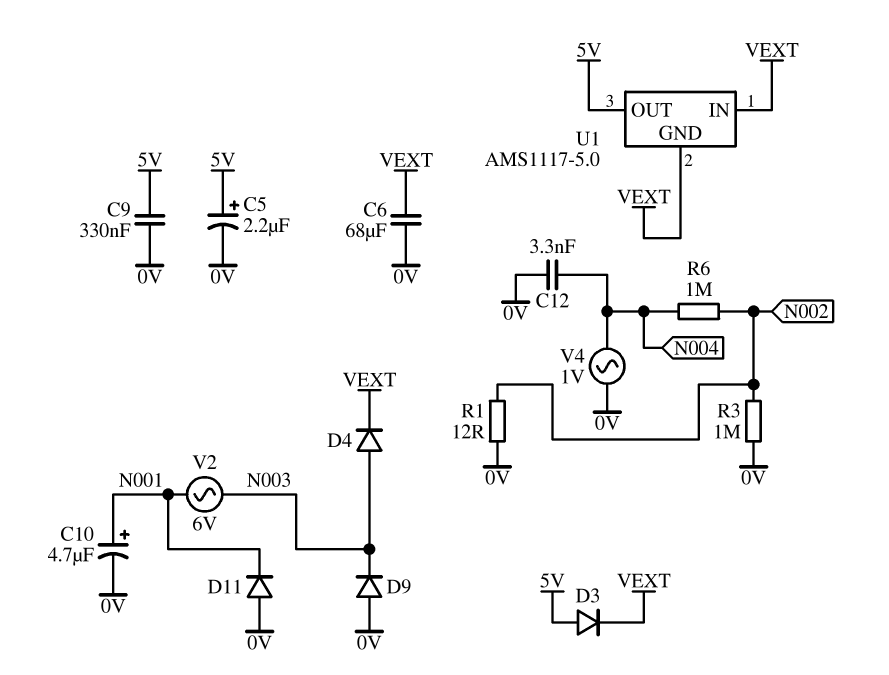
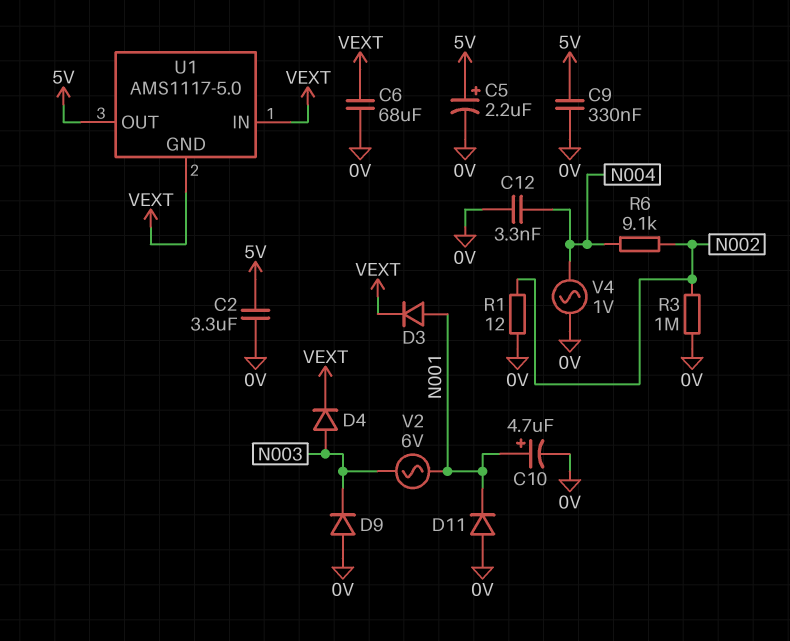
C2: none -> 3.3uF (0V, 5V)
D3: diode (A 5V, K VEXT) -> diode (A N001, K VEXT)
R6: 1M (N002, N004) -> 9.1k (N002, N004)

